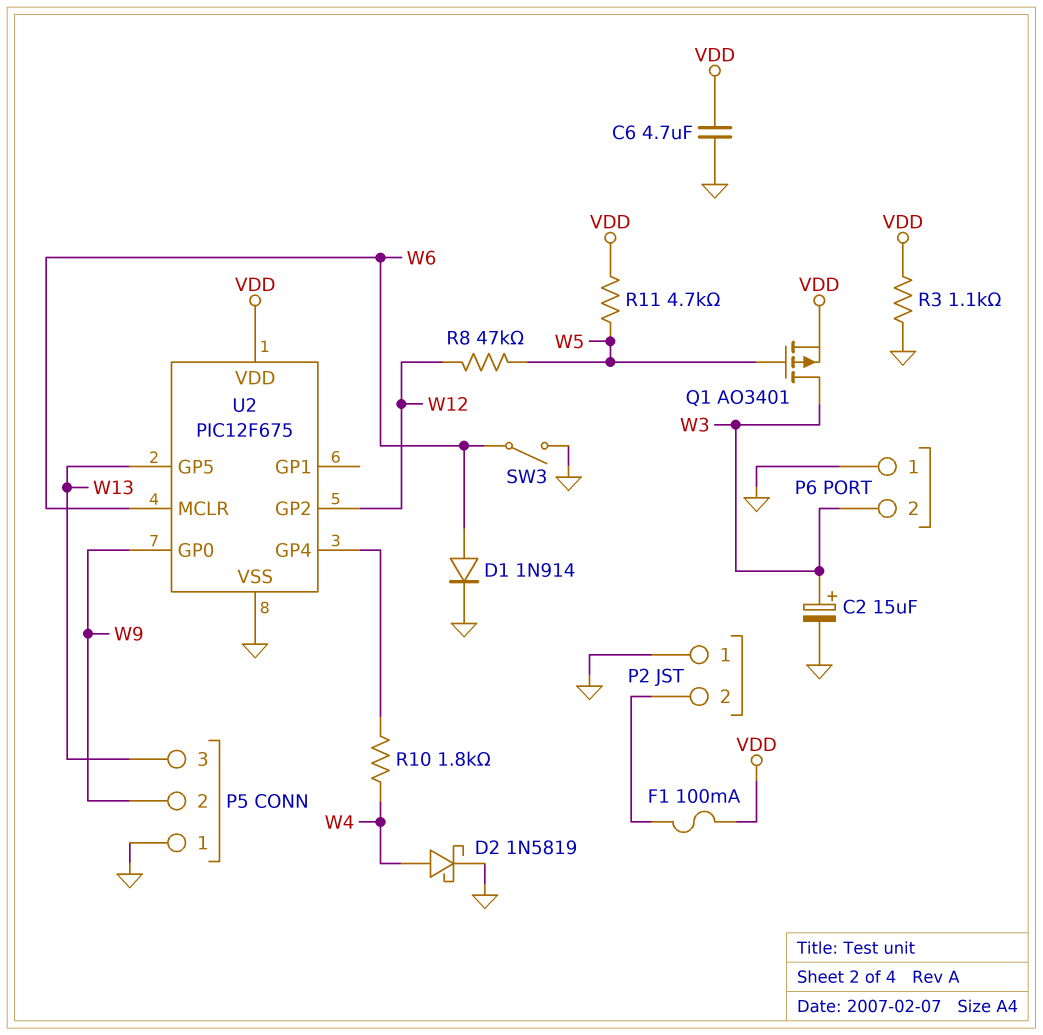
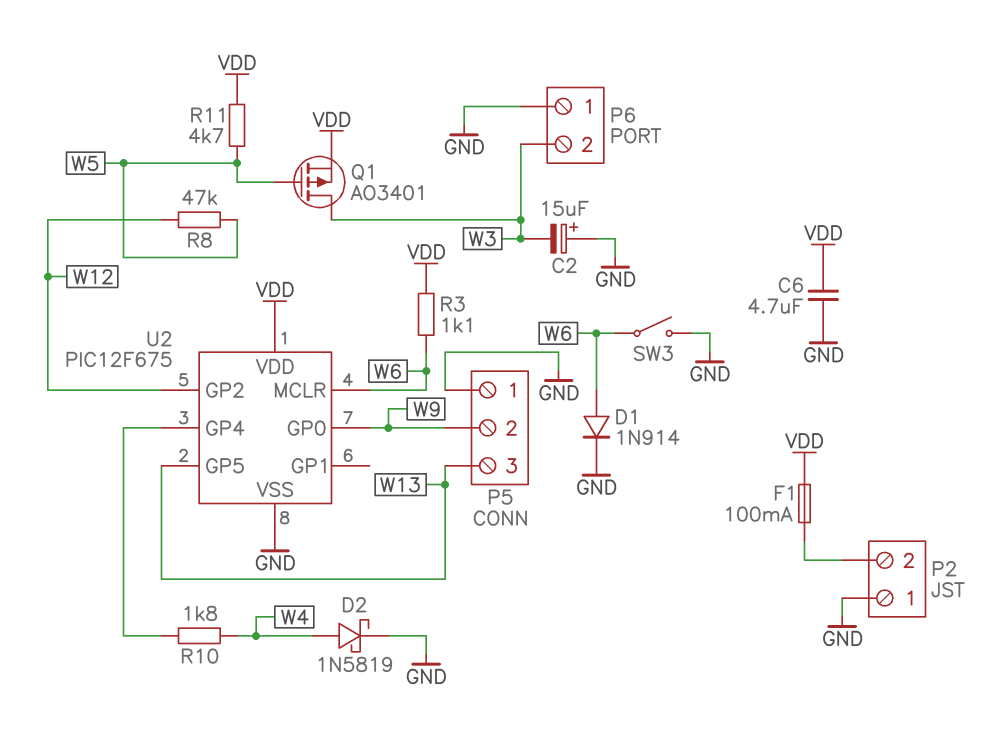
C2: 15uF (plus W3, minus GND) -> 15uF (plus GND, minus W3)
R3: 1.1k (GND, VDD) -> 1.1k (VDD, W6)

